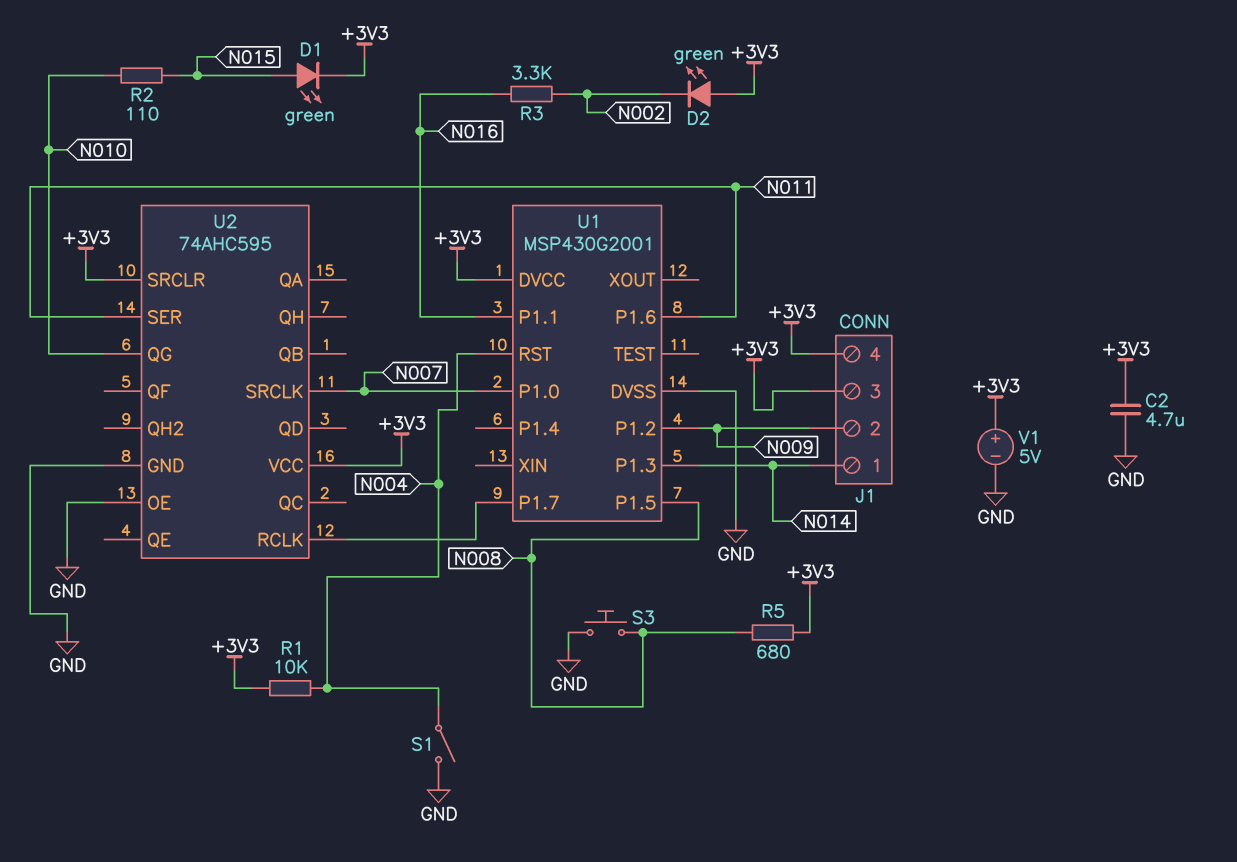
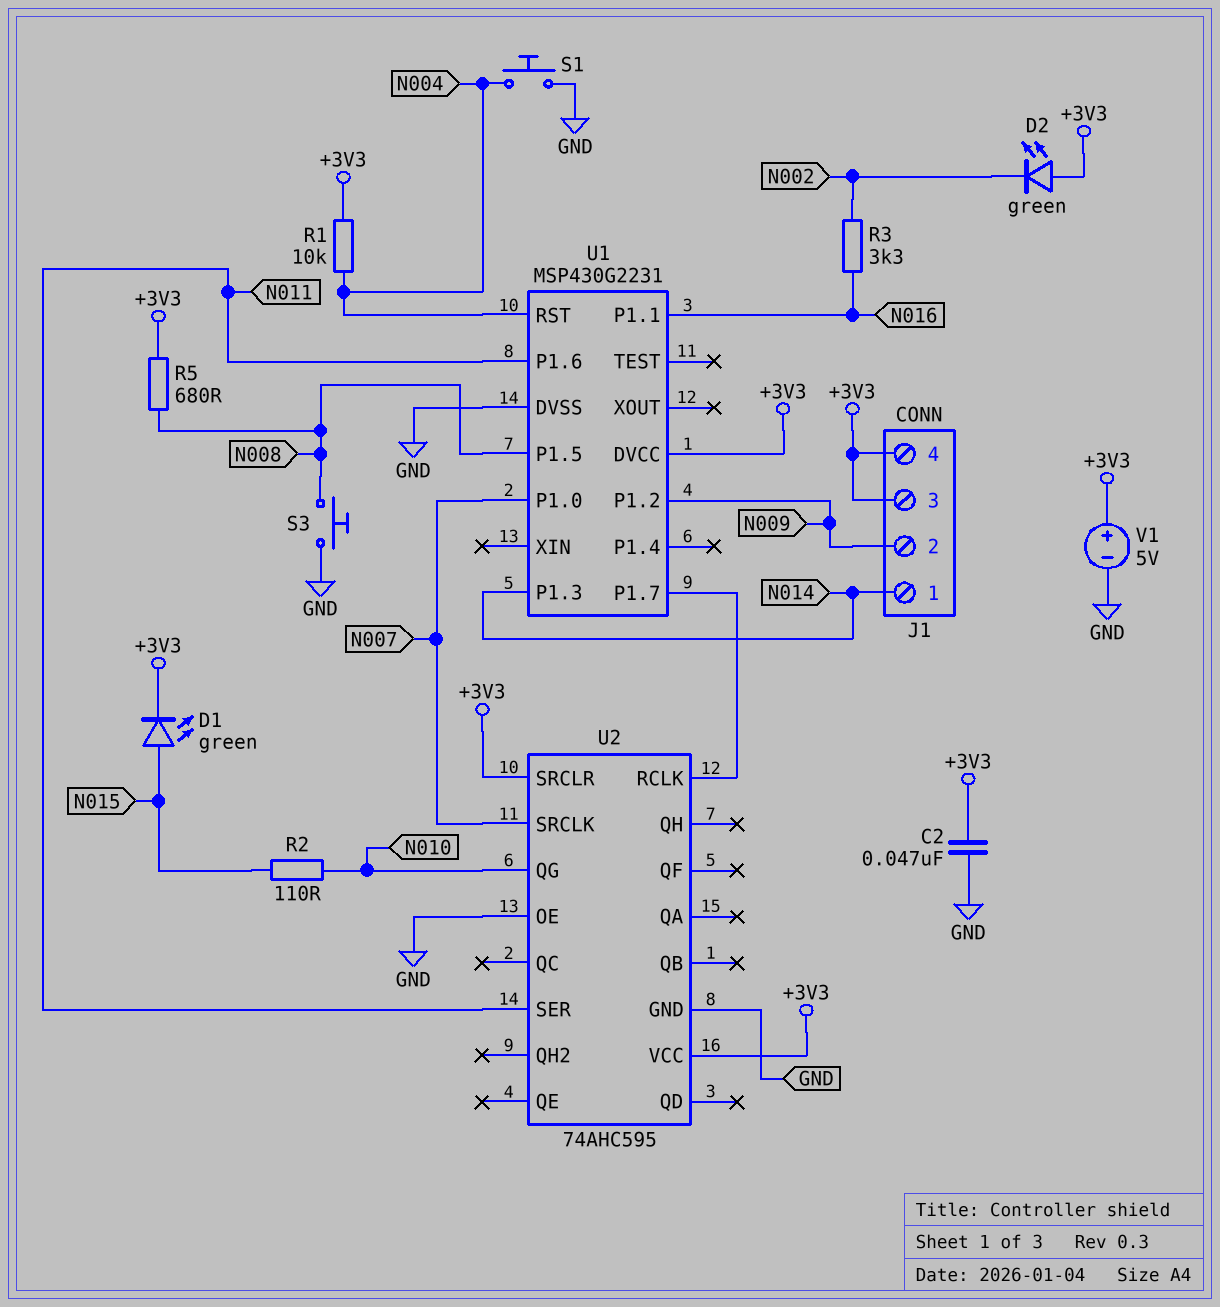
C2: 4.7uF (+3V3, GND) -> 47nF (+3V3, GND)
S1: switch (GND, N004) -> button (GND, N004)
U1: MSP430G2001 -> MSP430G2231

